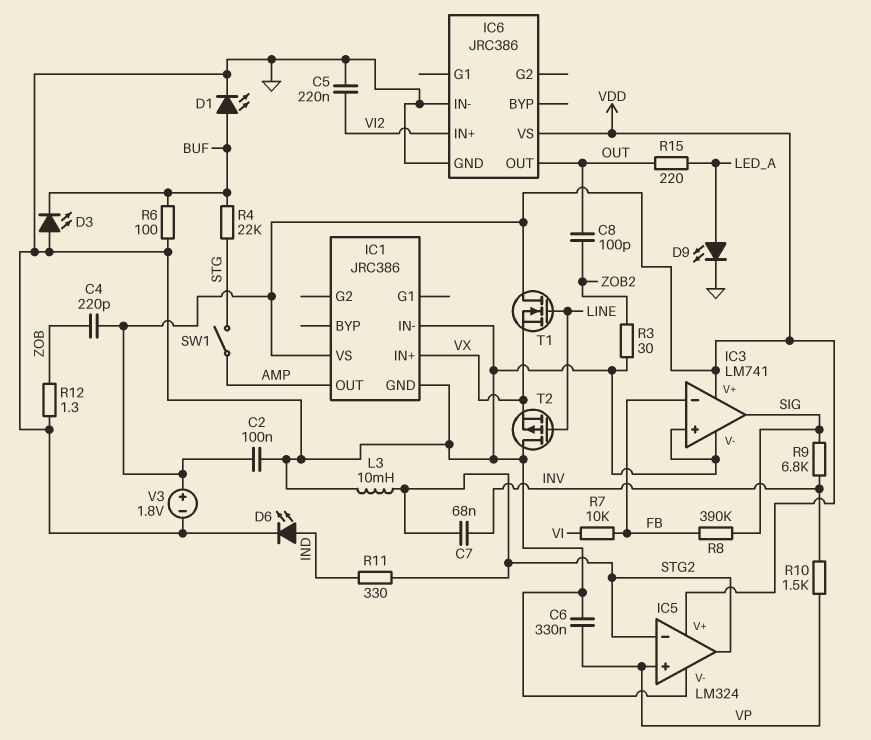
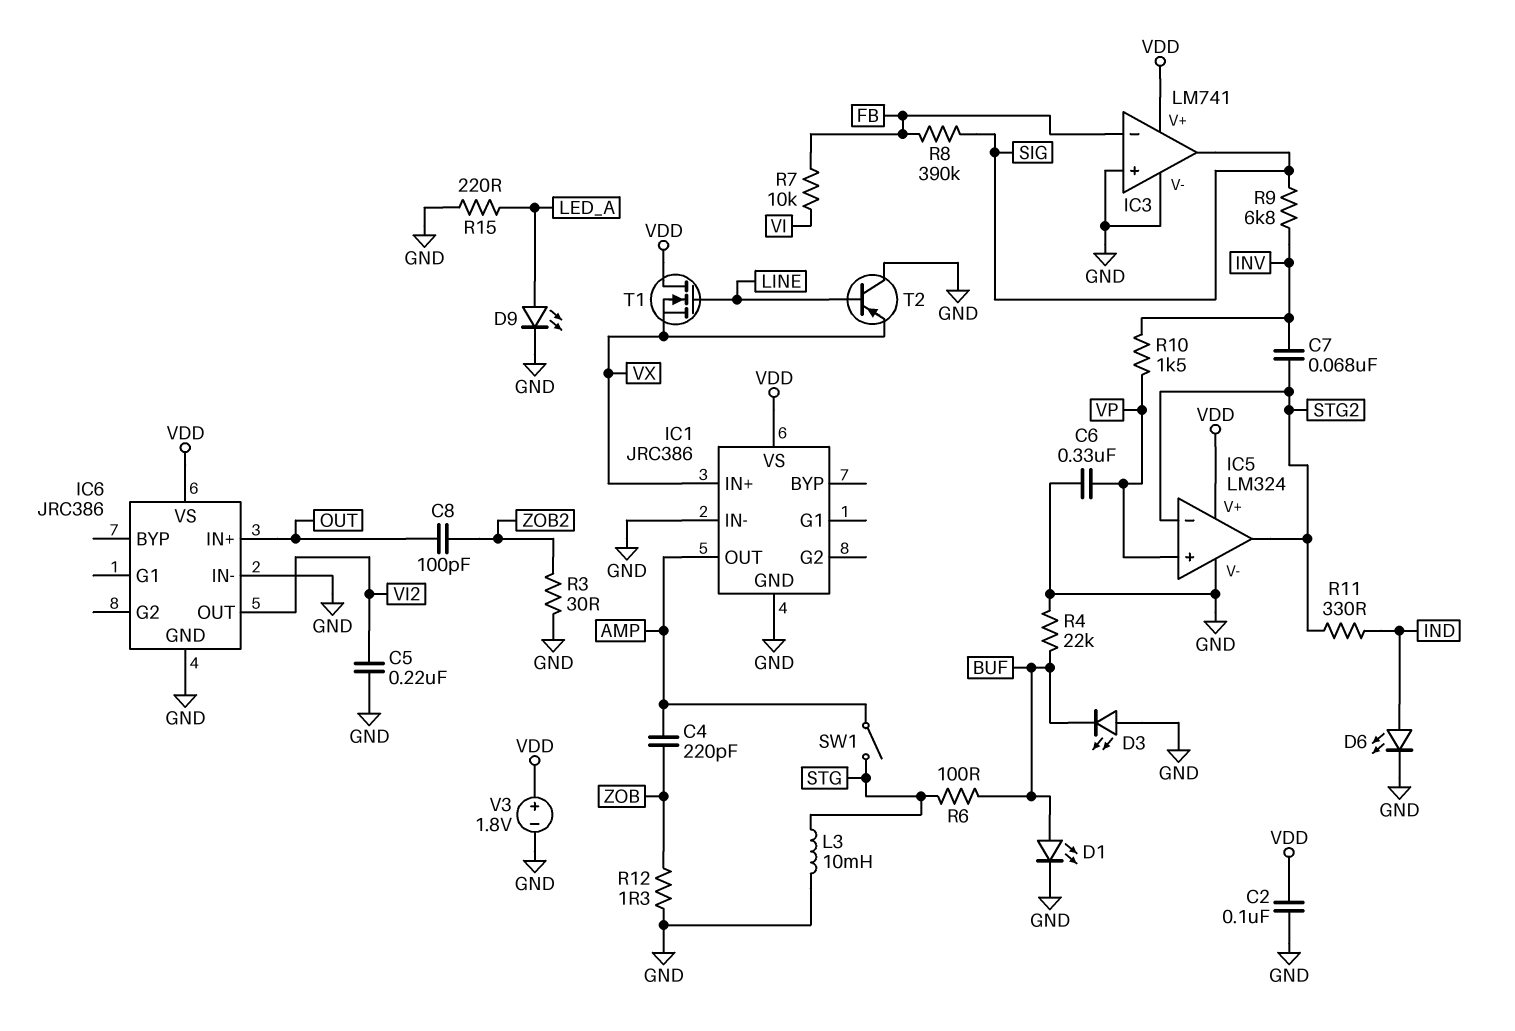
C4: 220pF (VDD, ZOB) -> 220pF (AMP, ZOB)
IC6 pin IN+: VI2 -> OUT
IC6 pin OUT: OUT -> VI2
L3: 10mH (GND, STG2) -> 10mH (GND, STG)
R4: 22k (BUF, STG) -> 22k (BUF, GND)
R6: 100 (BUF, GND) -> 100 (BUF, STG)
R15: 220 (LED_A, OUT) -> 220 (GND, LED_A)
T2: PMOS (G LINE, D GND, S VX) -> PNP (B LINE, C GND, E VX)

